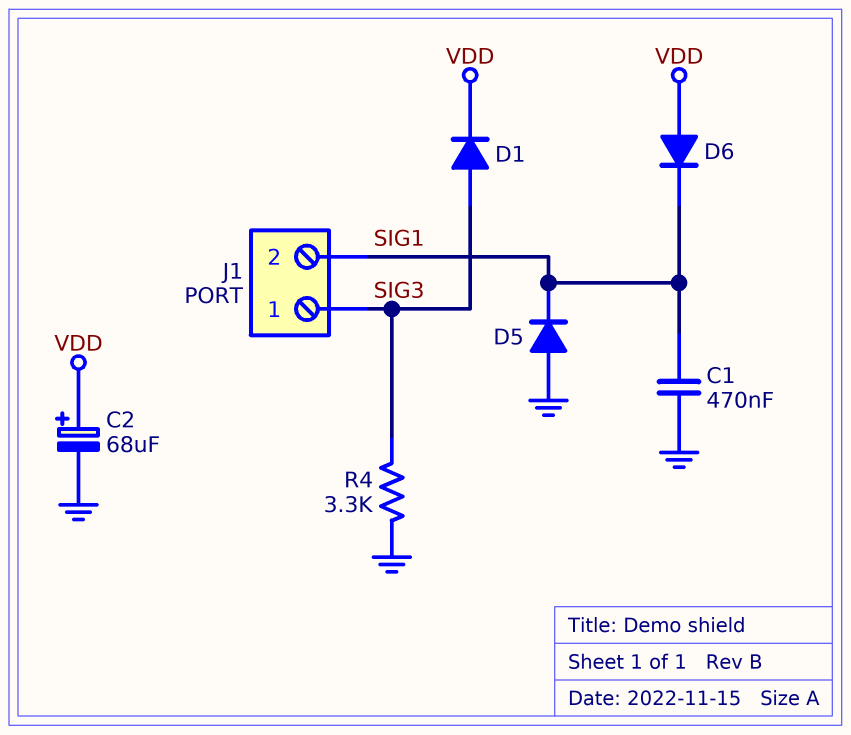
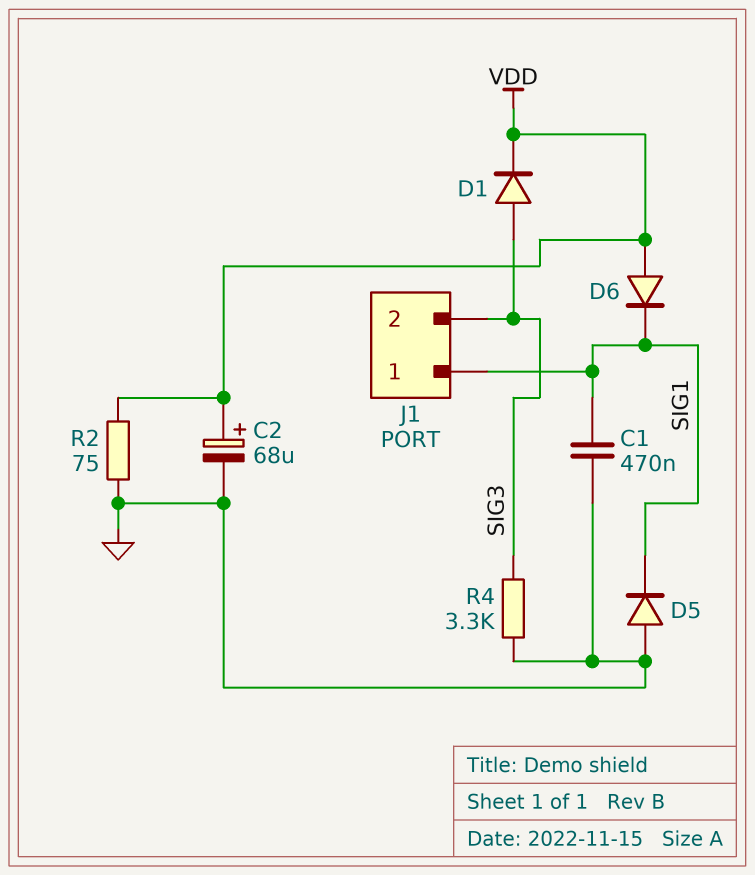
J1 pin 1: SIG3 -> SIG1
J1 pin 2: SIG1 -> SIG3
R2: none -> 75 (GND, VDD)

